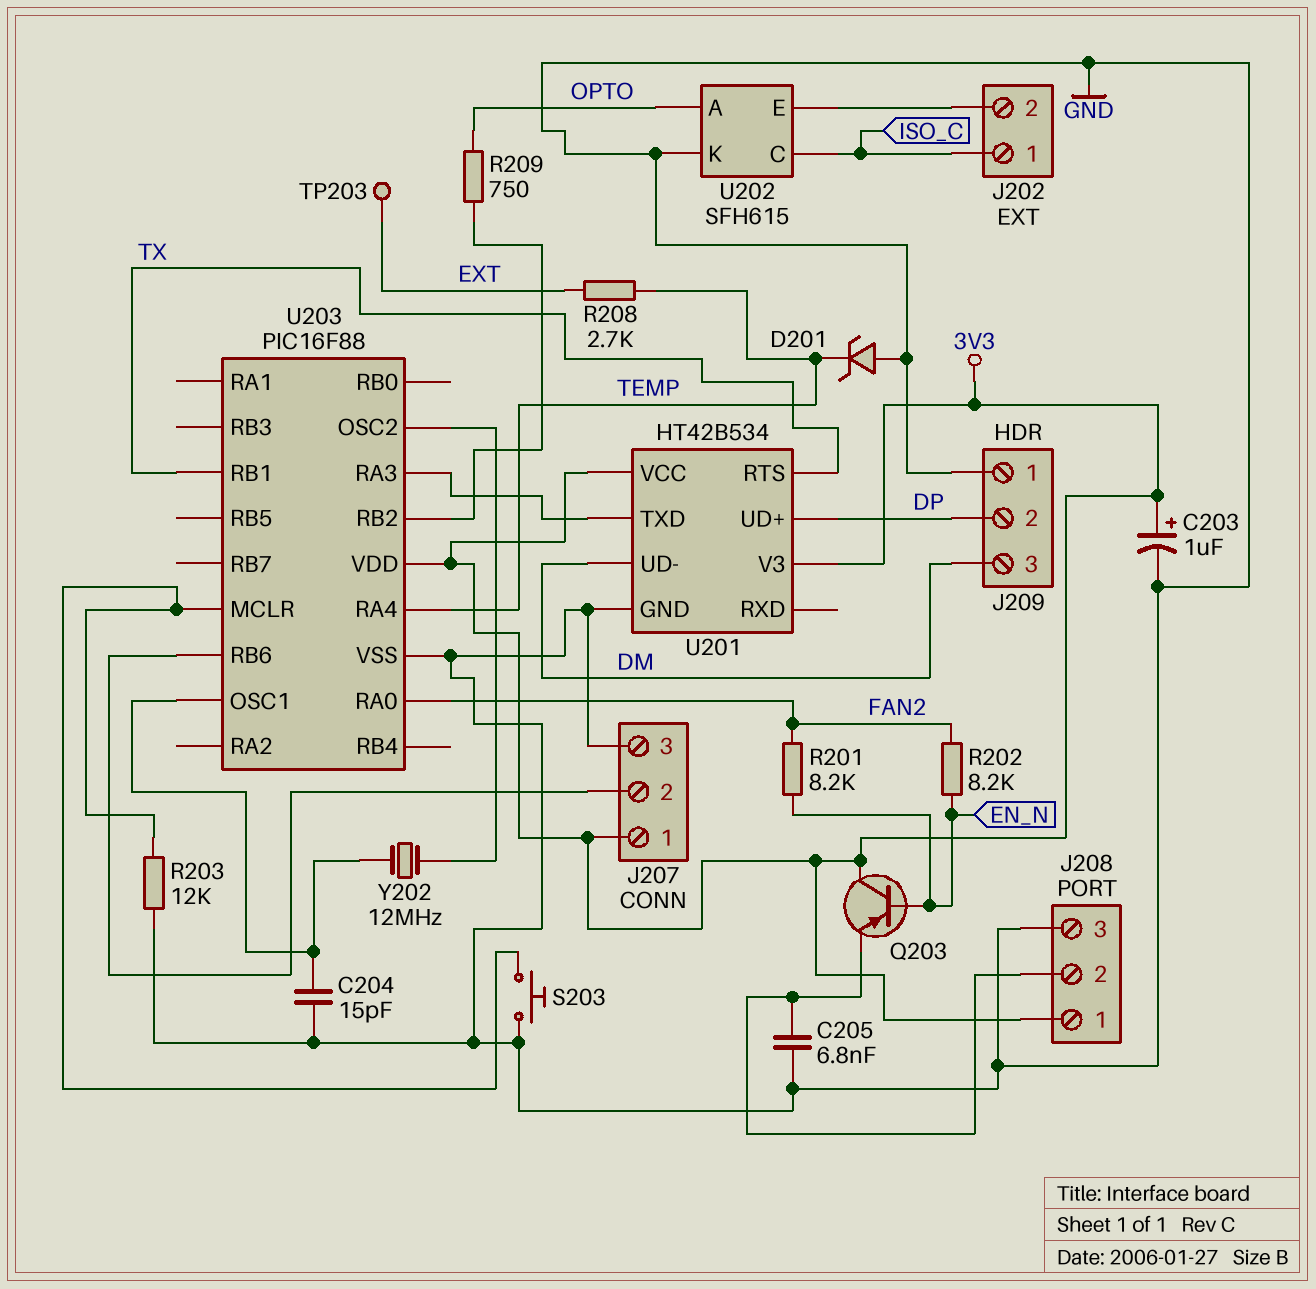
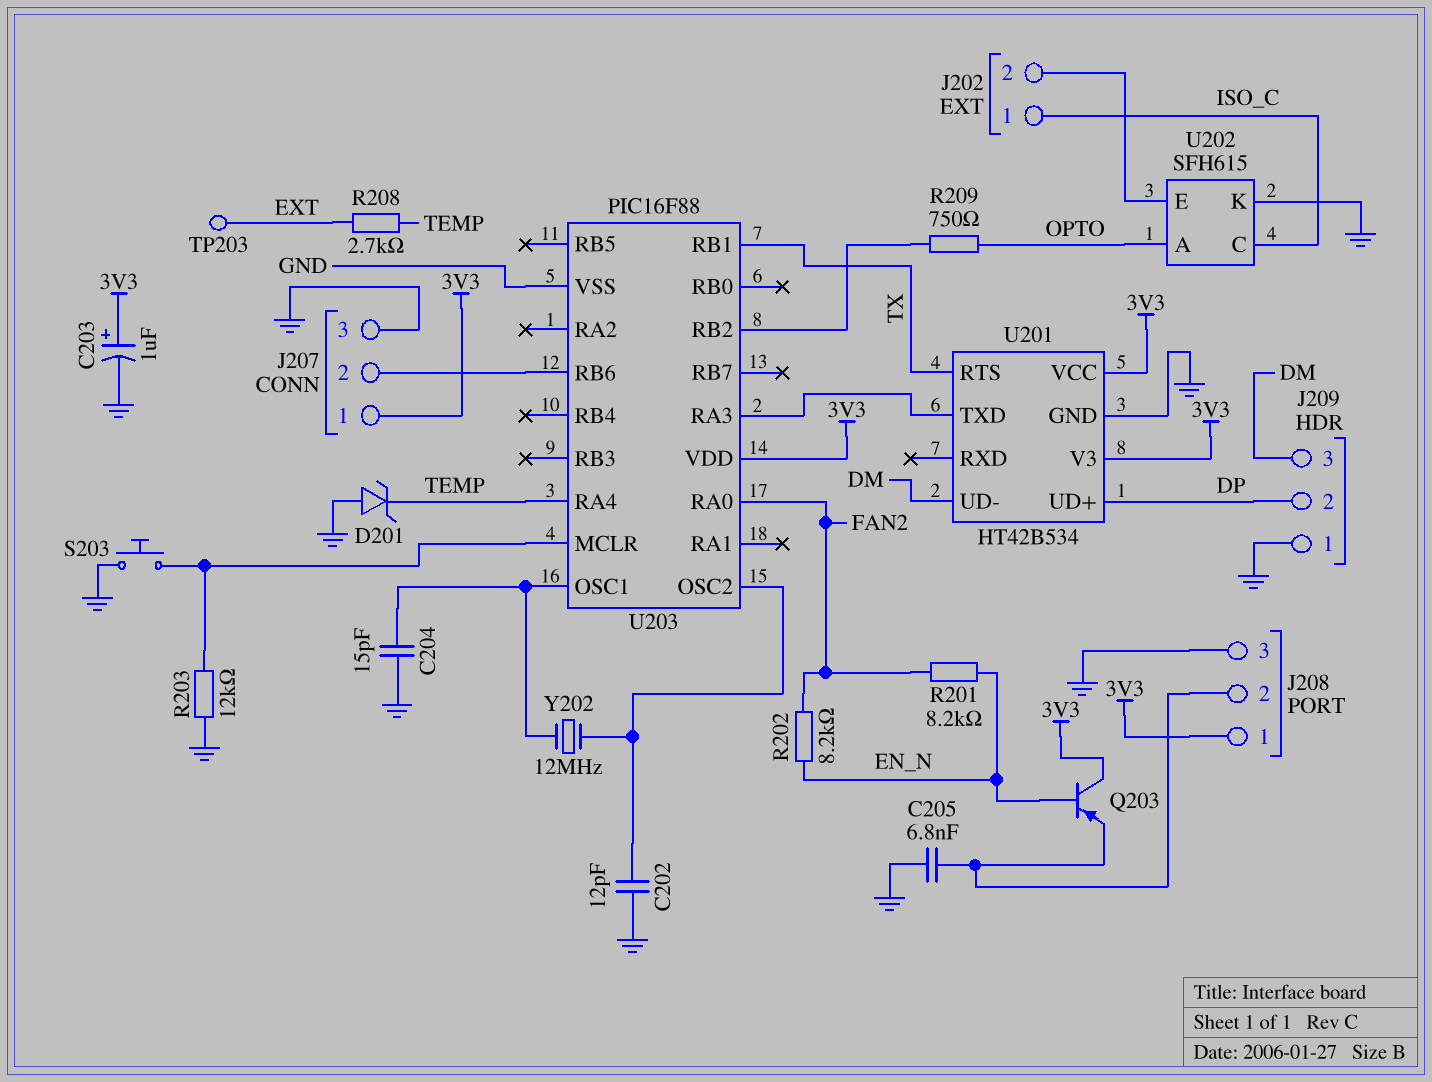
C202: none -> 12pF (GND, U203/OSC2)

